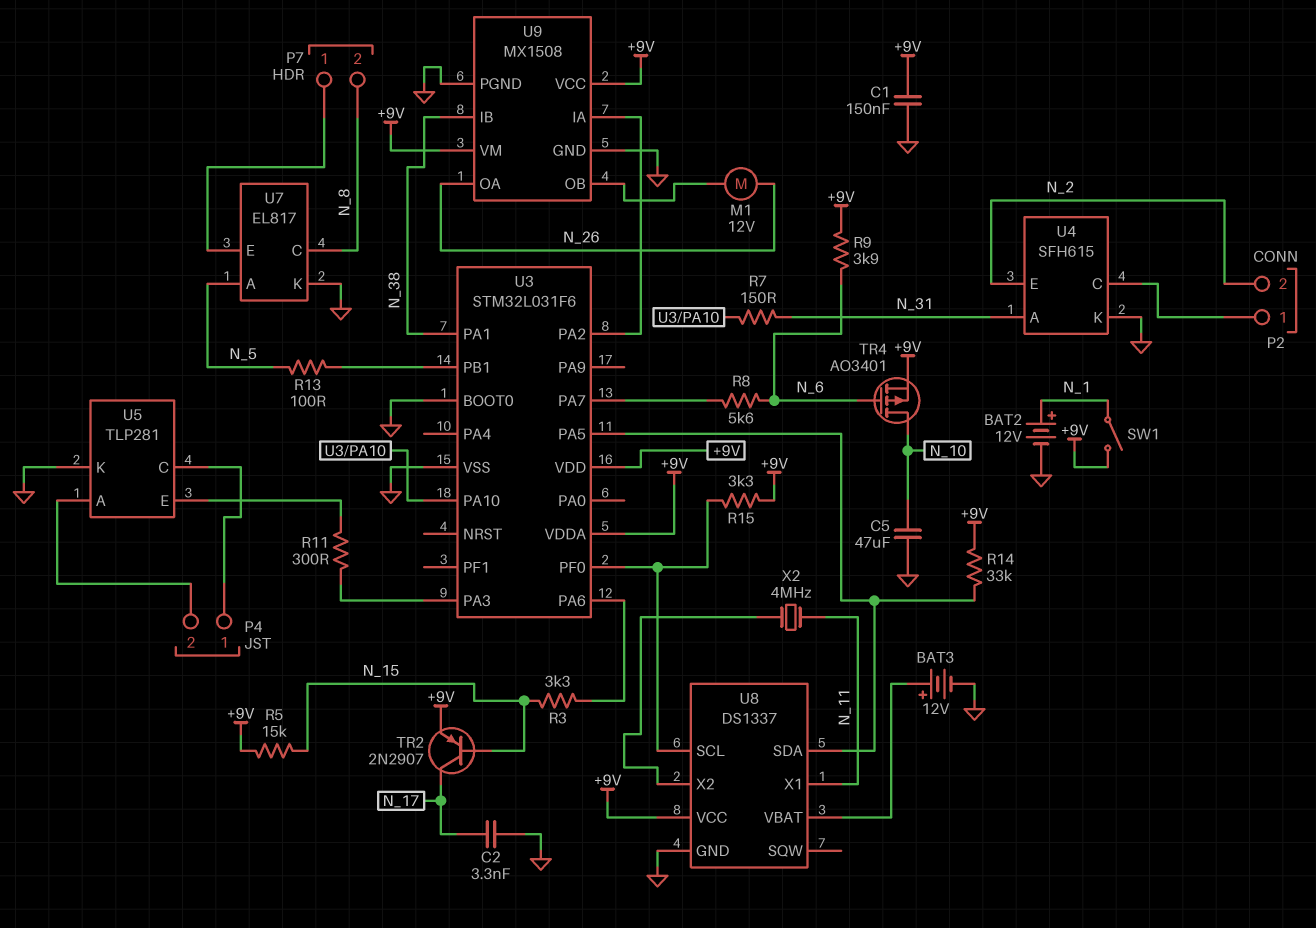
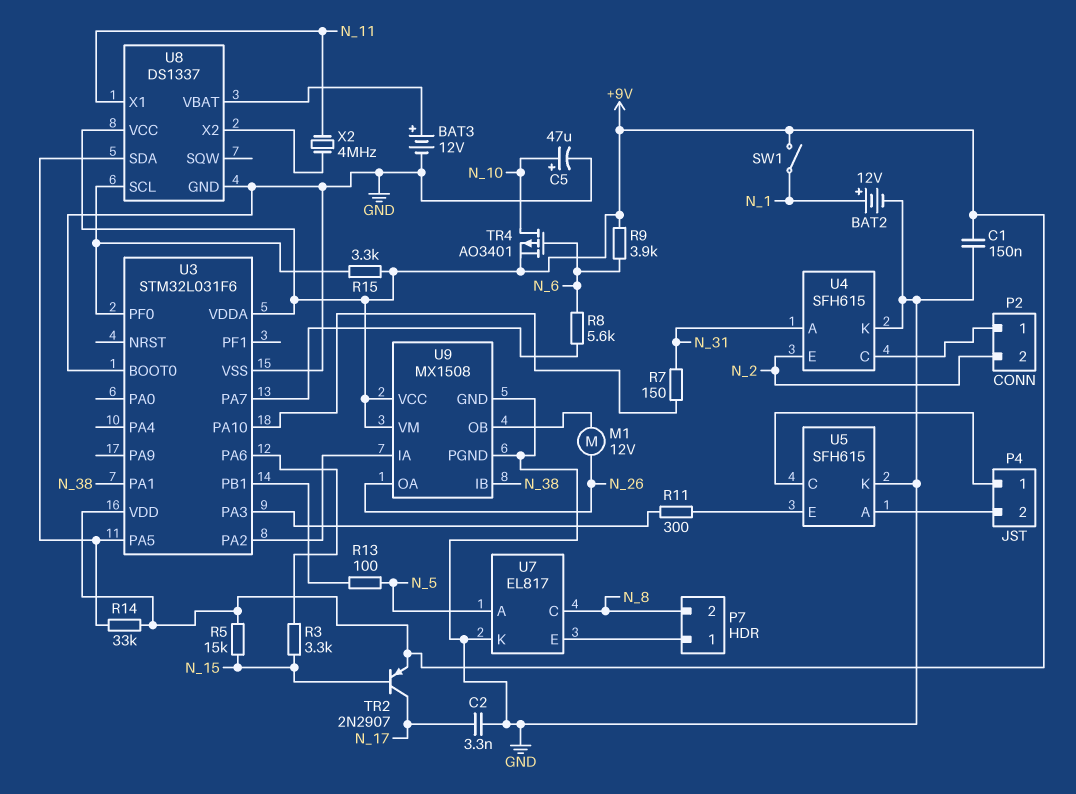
C5: 47uF (GND, N_10) -> 47uF (plus N_10, minus GND)
U5: TLP281 -> SFH615

